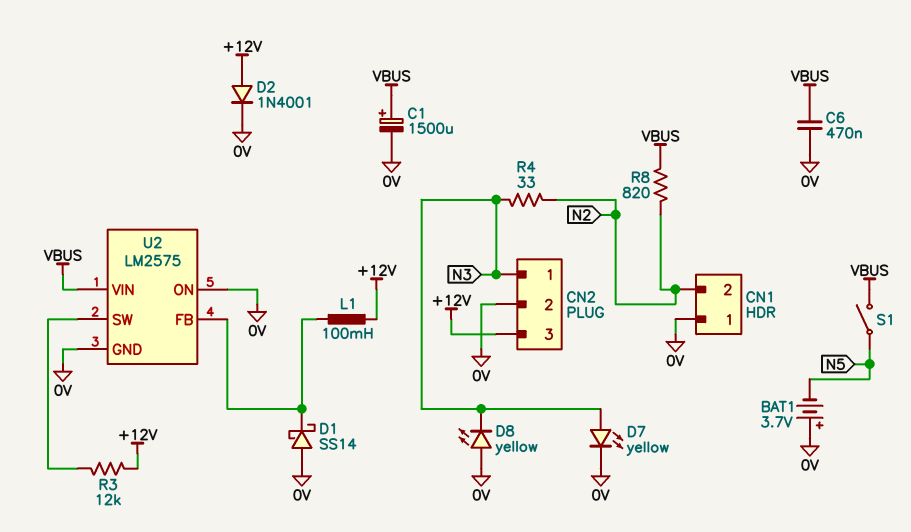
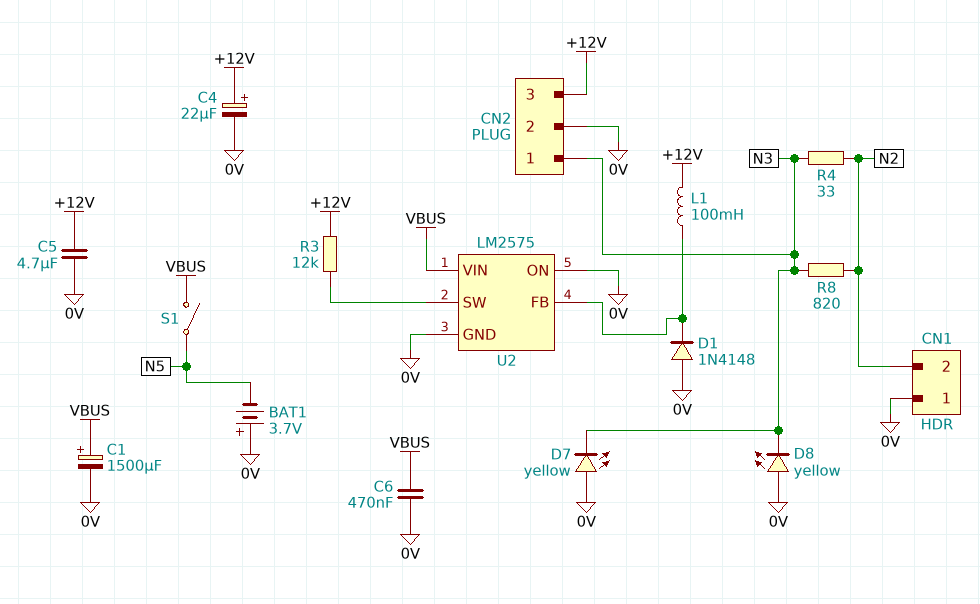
C4: none -> 22uF (plus +12V, minus 0V)
C5: none -> 4.7uF (+12V, 0V)
D1: schottky SS14 (A 0V, K U2/FB) -> diode 1N4148 (A 0V, K U2/FB)
D2: diode 1N4001 (A +12V, K 0V) -> none
D7: LED yellow (A N3, K 0V) -> LED yellow (A 0V, K N3)
R8: 820 (N2, VBUS) -> 820 (N2, N3)

